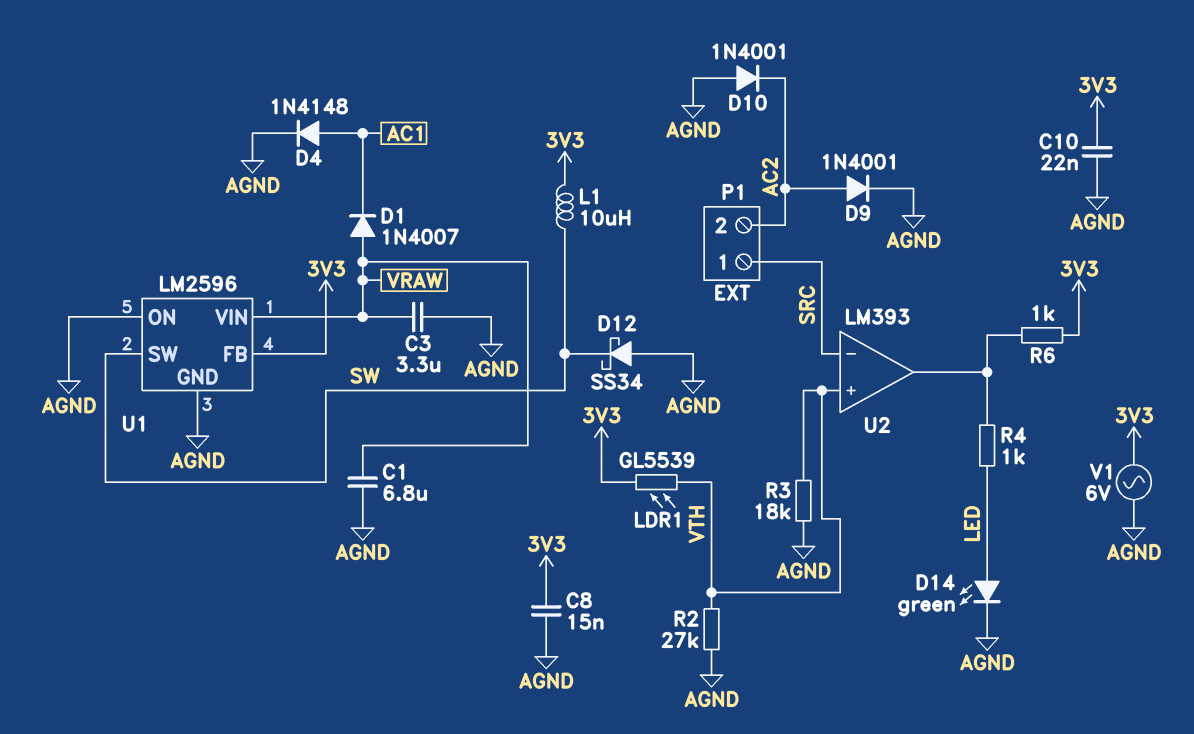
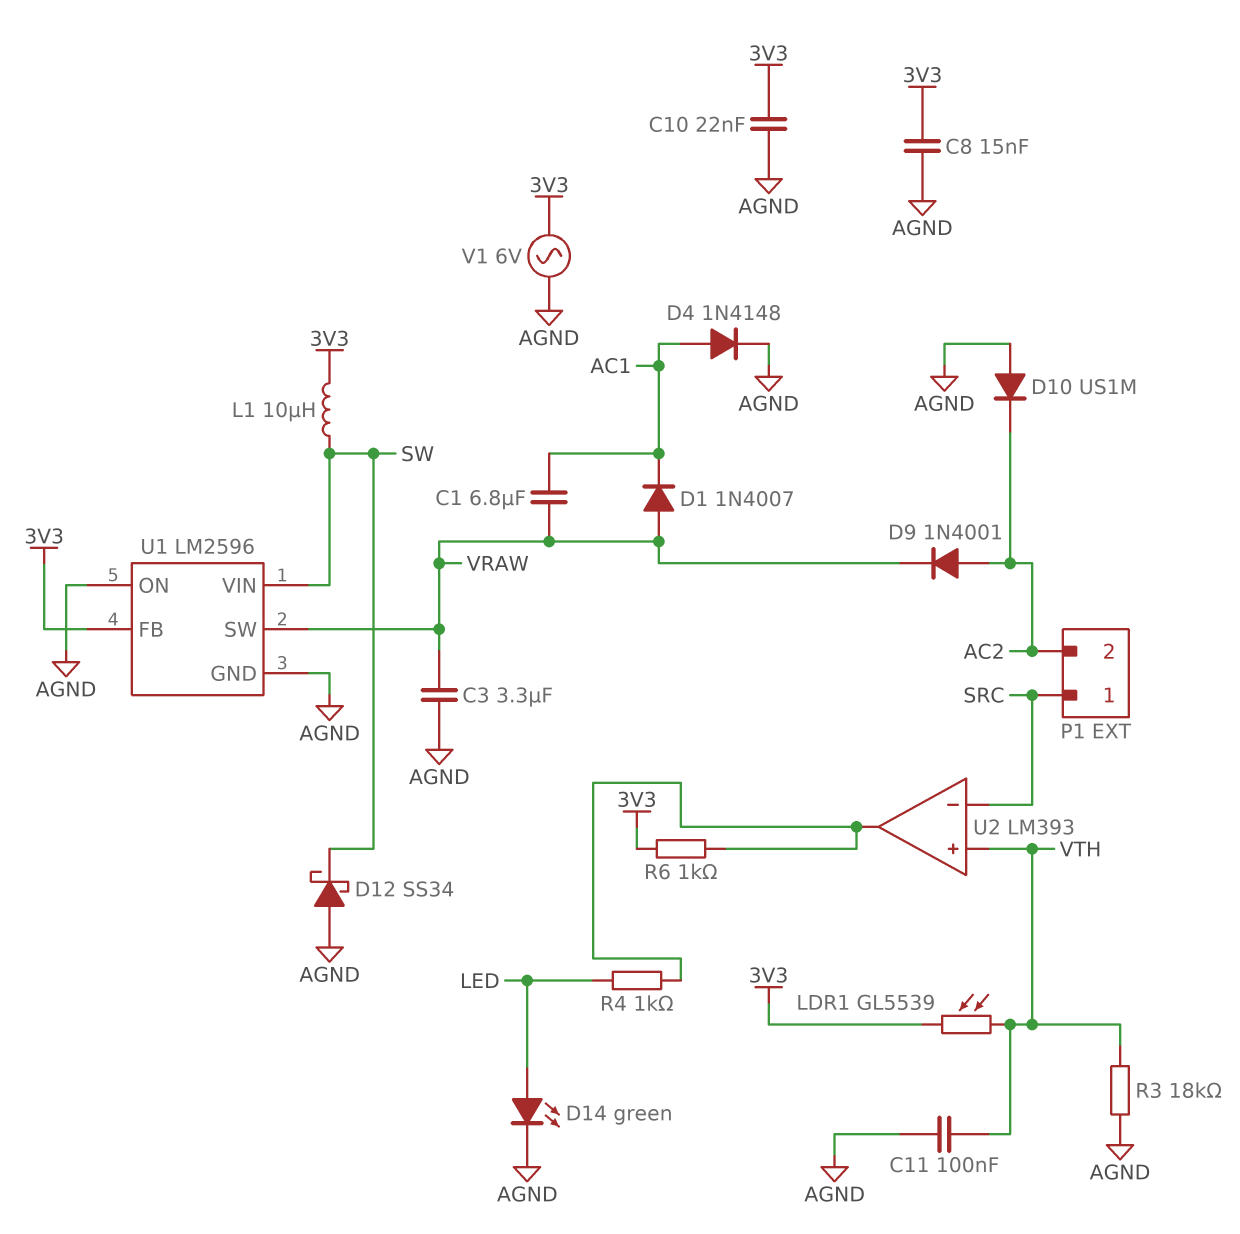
C1: 6.8uF (AGND, VRAW) -> 6.8uF (AC1, VRAW)
C11: none -> 100nF (AGND, VTH)
D9: diode 1N4001 (A AC2, K AGND) -> diode 1N4001 (A AC2, K VRAW)
D10: diode 1N4001 (A AGND, K AC2) -> diode US1M (A AGND, K AC2)
R2: 27k (AGND, VTH) -> none
U1 pin SW: SW -> VRAW
U1 pin VIN: VRAW -> SW

